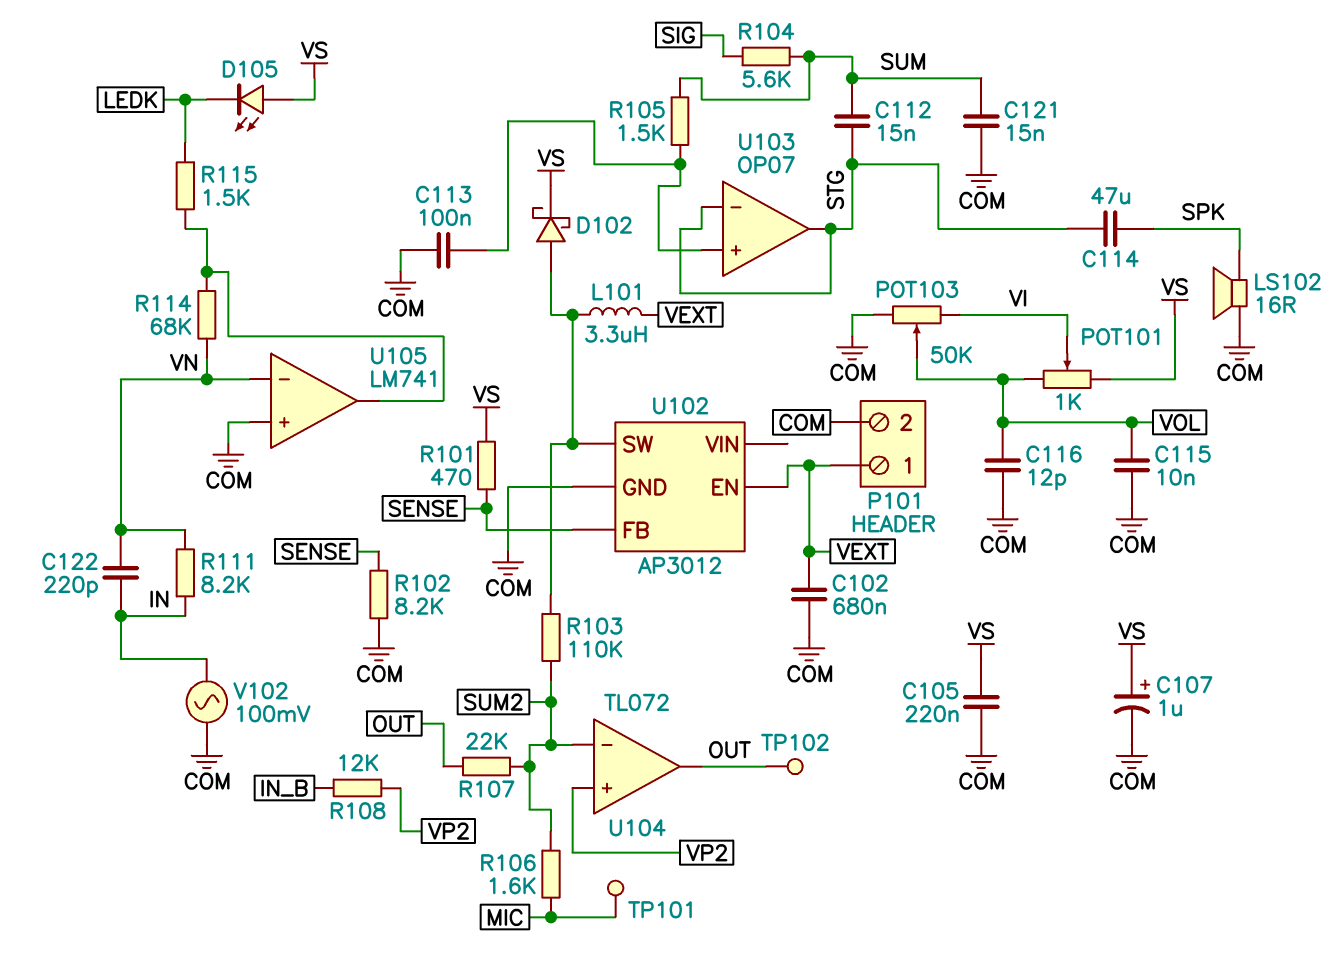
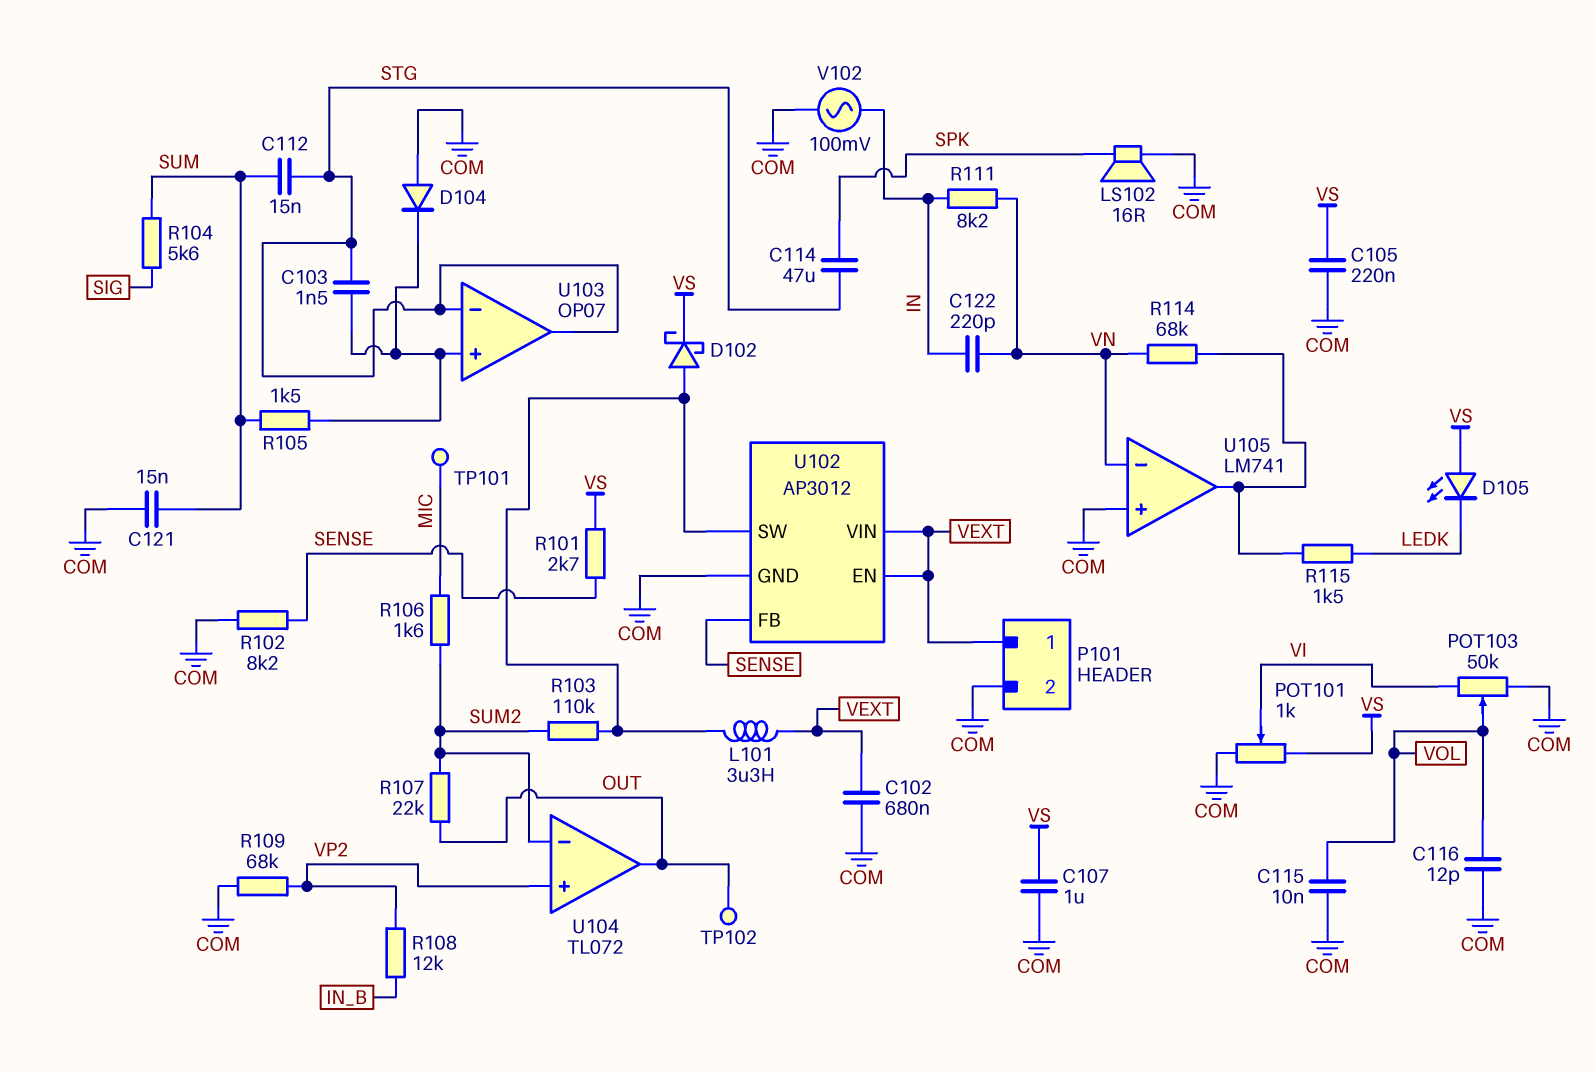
C103: none -> 1.5nF (STG, U103/in+)
C107: 1uF (plus VS, minus COM) -> 1uF (COM, VS)
C113: 100nF (COM, U103/in+) -> none
D104: none -> diode (A COM, K U103/in+)
POT101: 1k (VOL, VS, wiper VI) -> 1k (COM, VS, wiper VI)
R101: 470 (SENSE, VS) -> 2.7k (SENSE, VS)
R109: none -> 68k (COM, VP2)
U102 pin VIN: none -> VEXT

